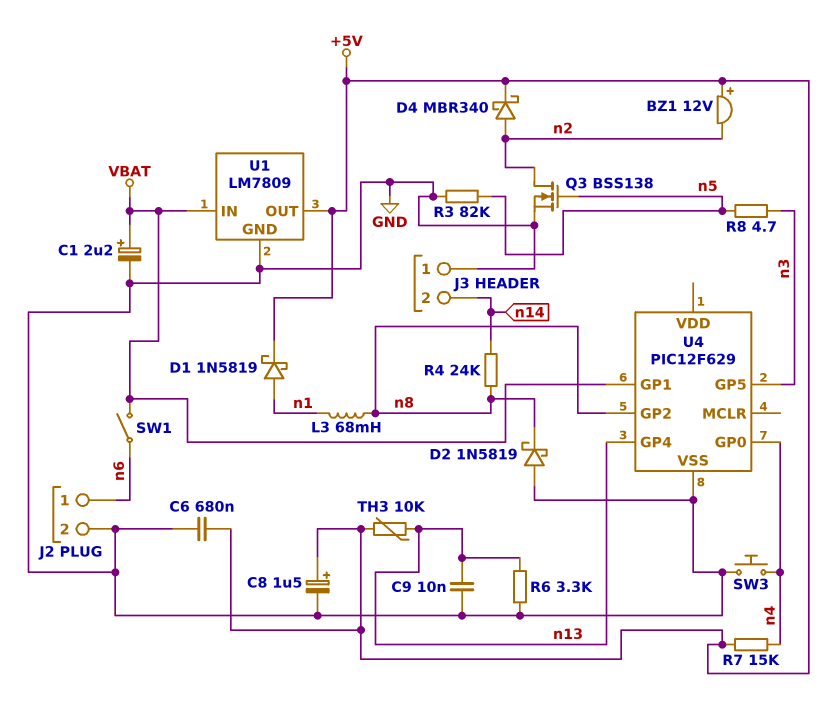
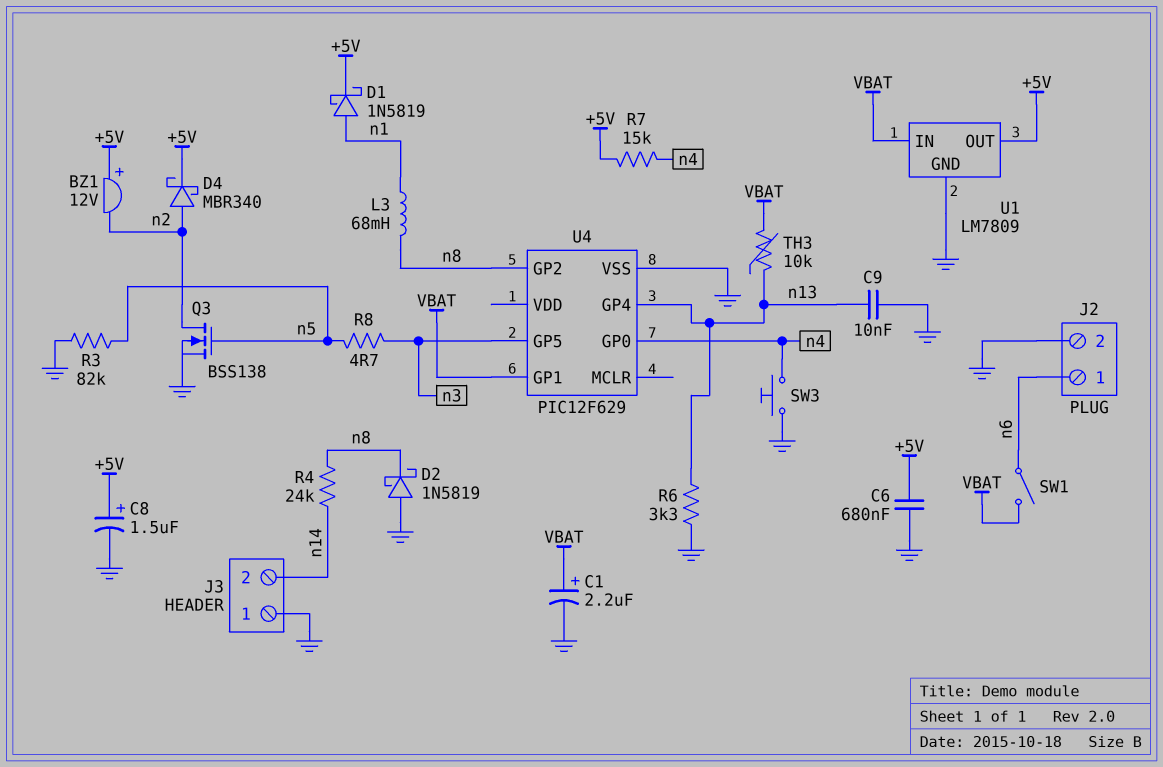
TH3: 10k (+5V, n13) -> 10k (VBAT, n13)

